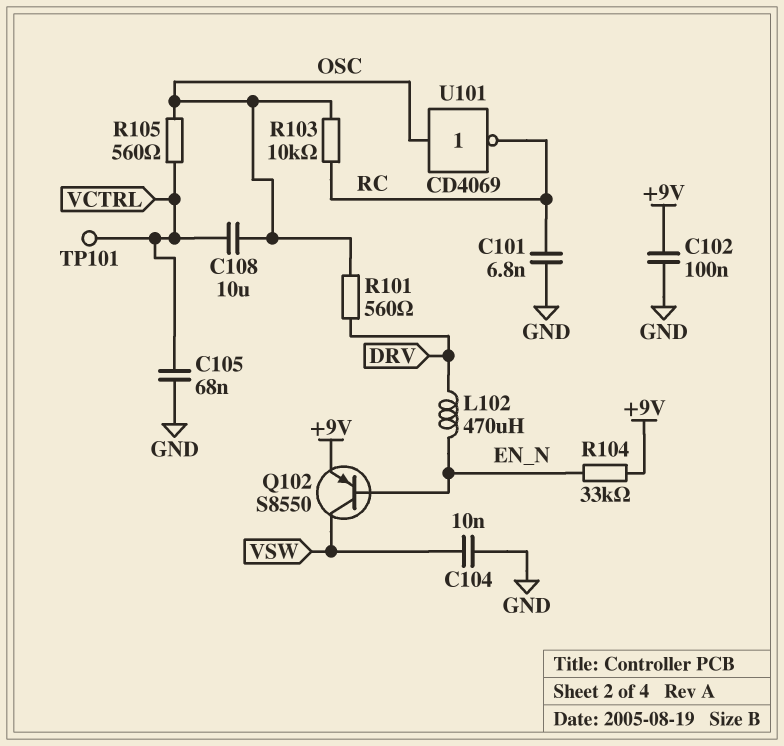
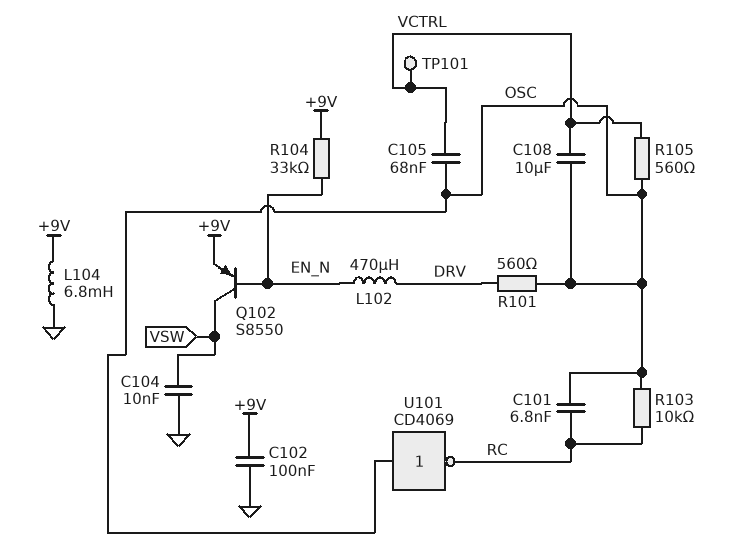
C101: 6.8nF (GND, RC) -> 6.8nF (OSC, RC)
C105: 68nF (GND, VCTRL) -> 68nF (OSC, VCTRL)
L104: none -> 6.8mH (+9V, GND)

